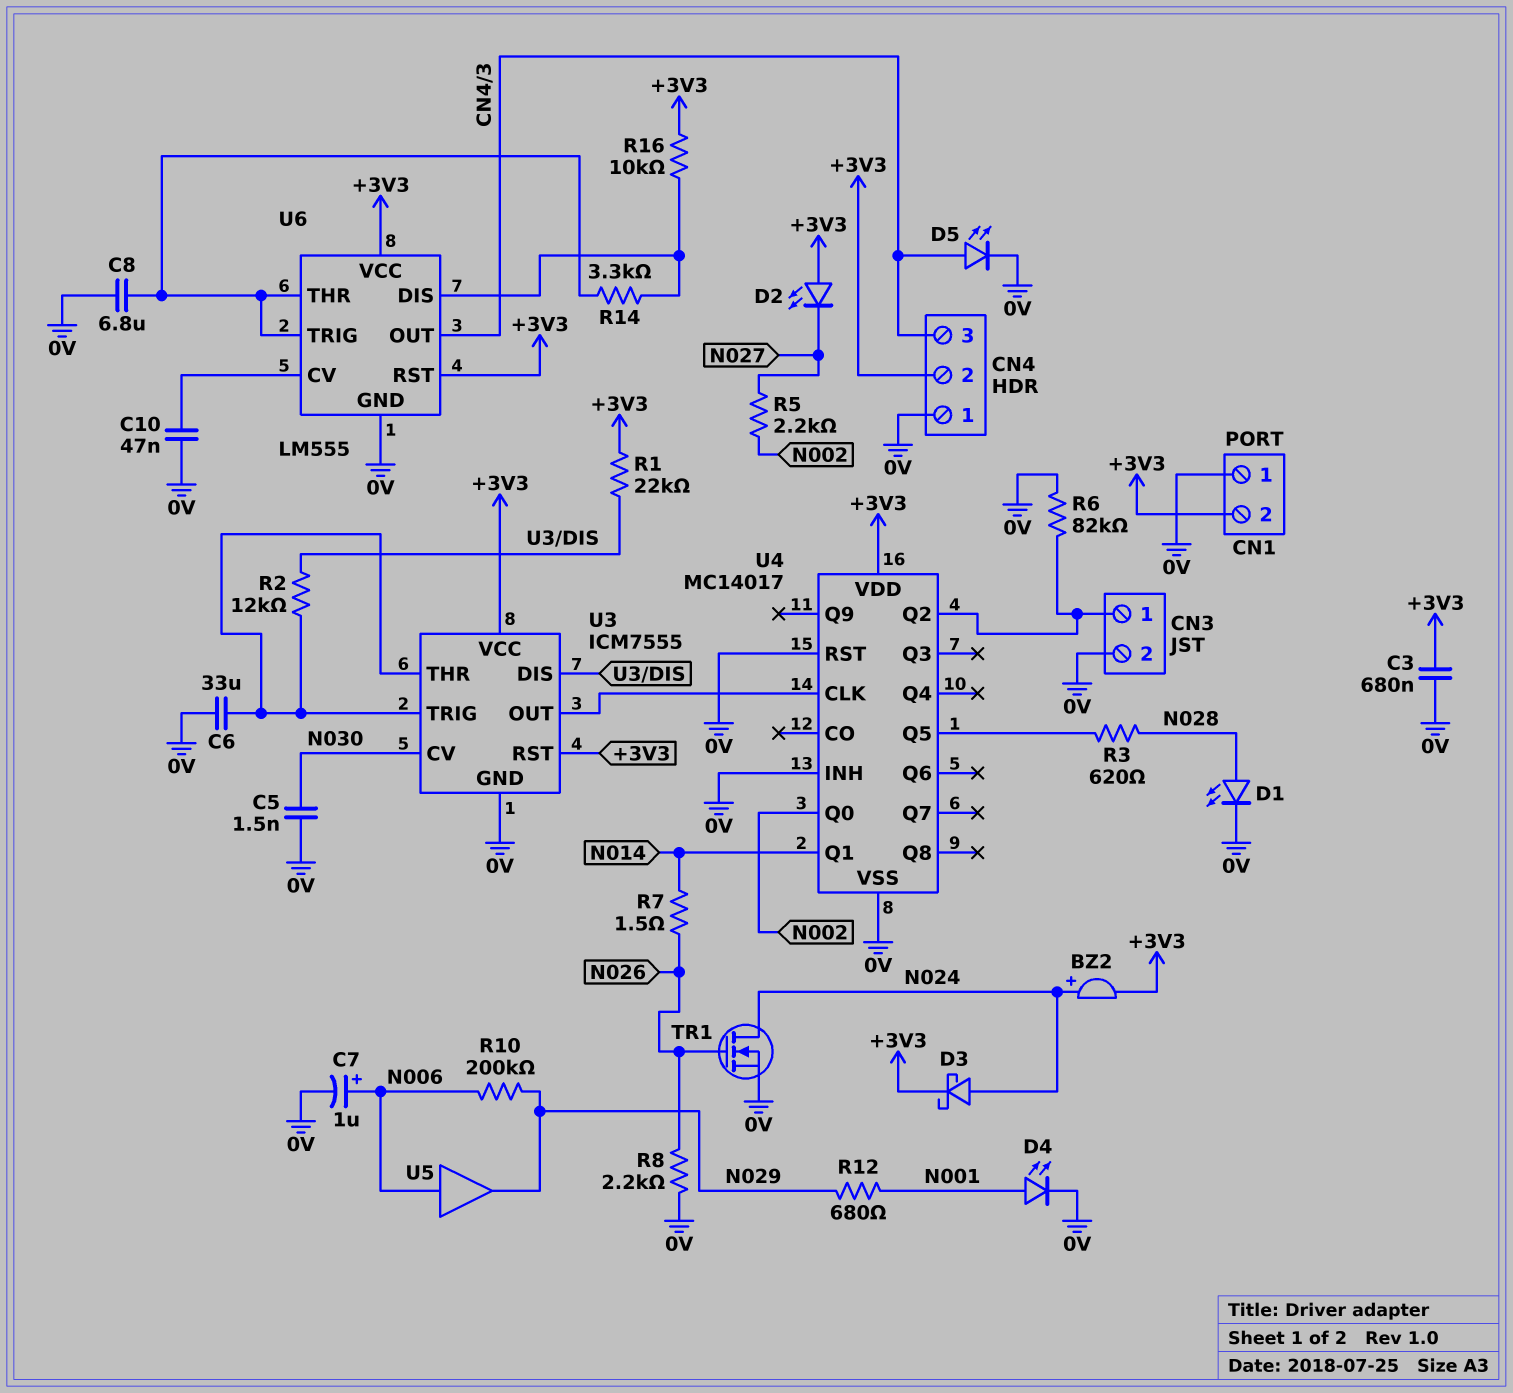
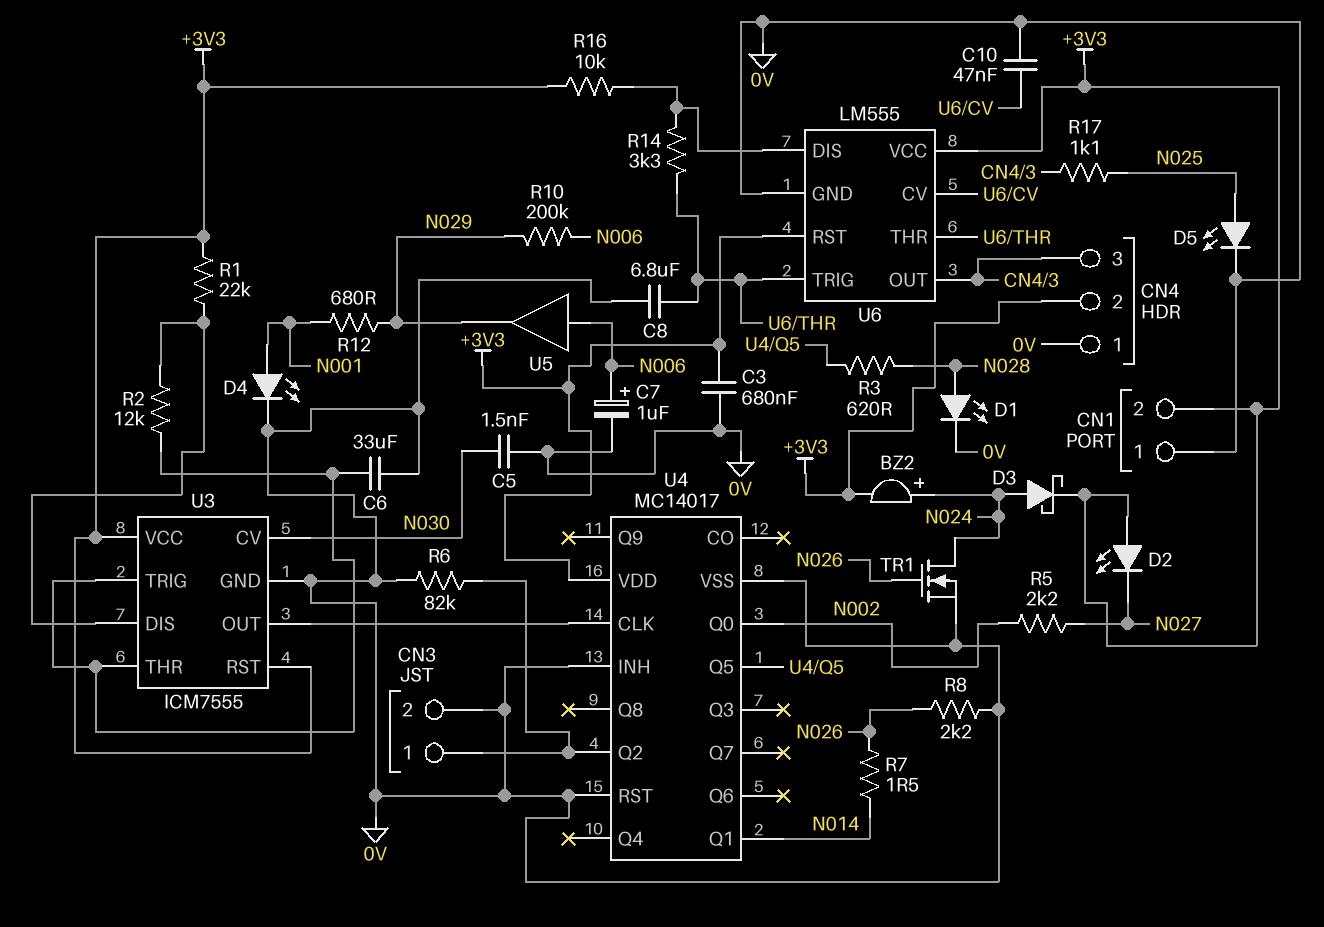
D5: LED (A CN4/3, K 0V) -> LED (A N025, K 0V)
R17: none -> 1.1k (CN4/3, N025)

